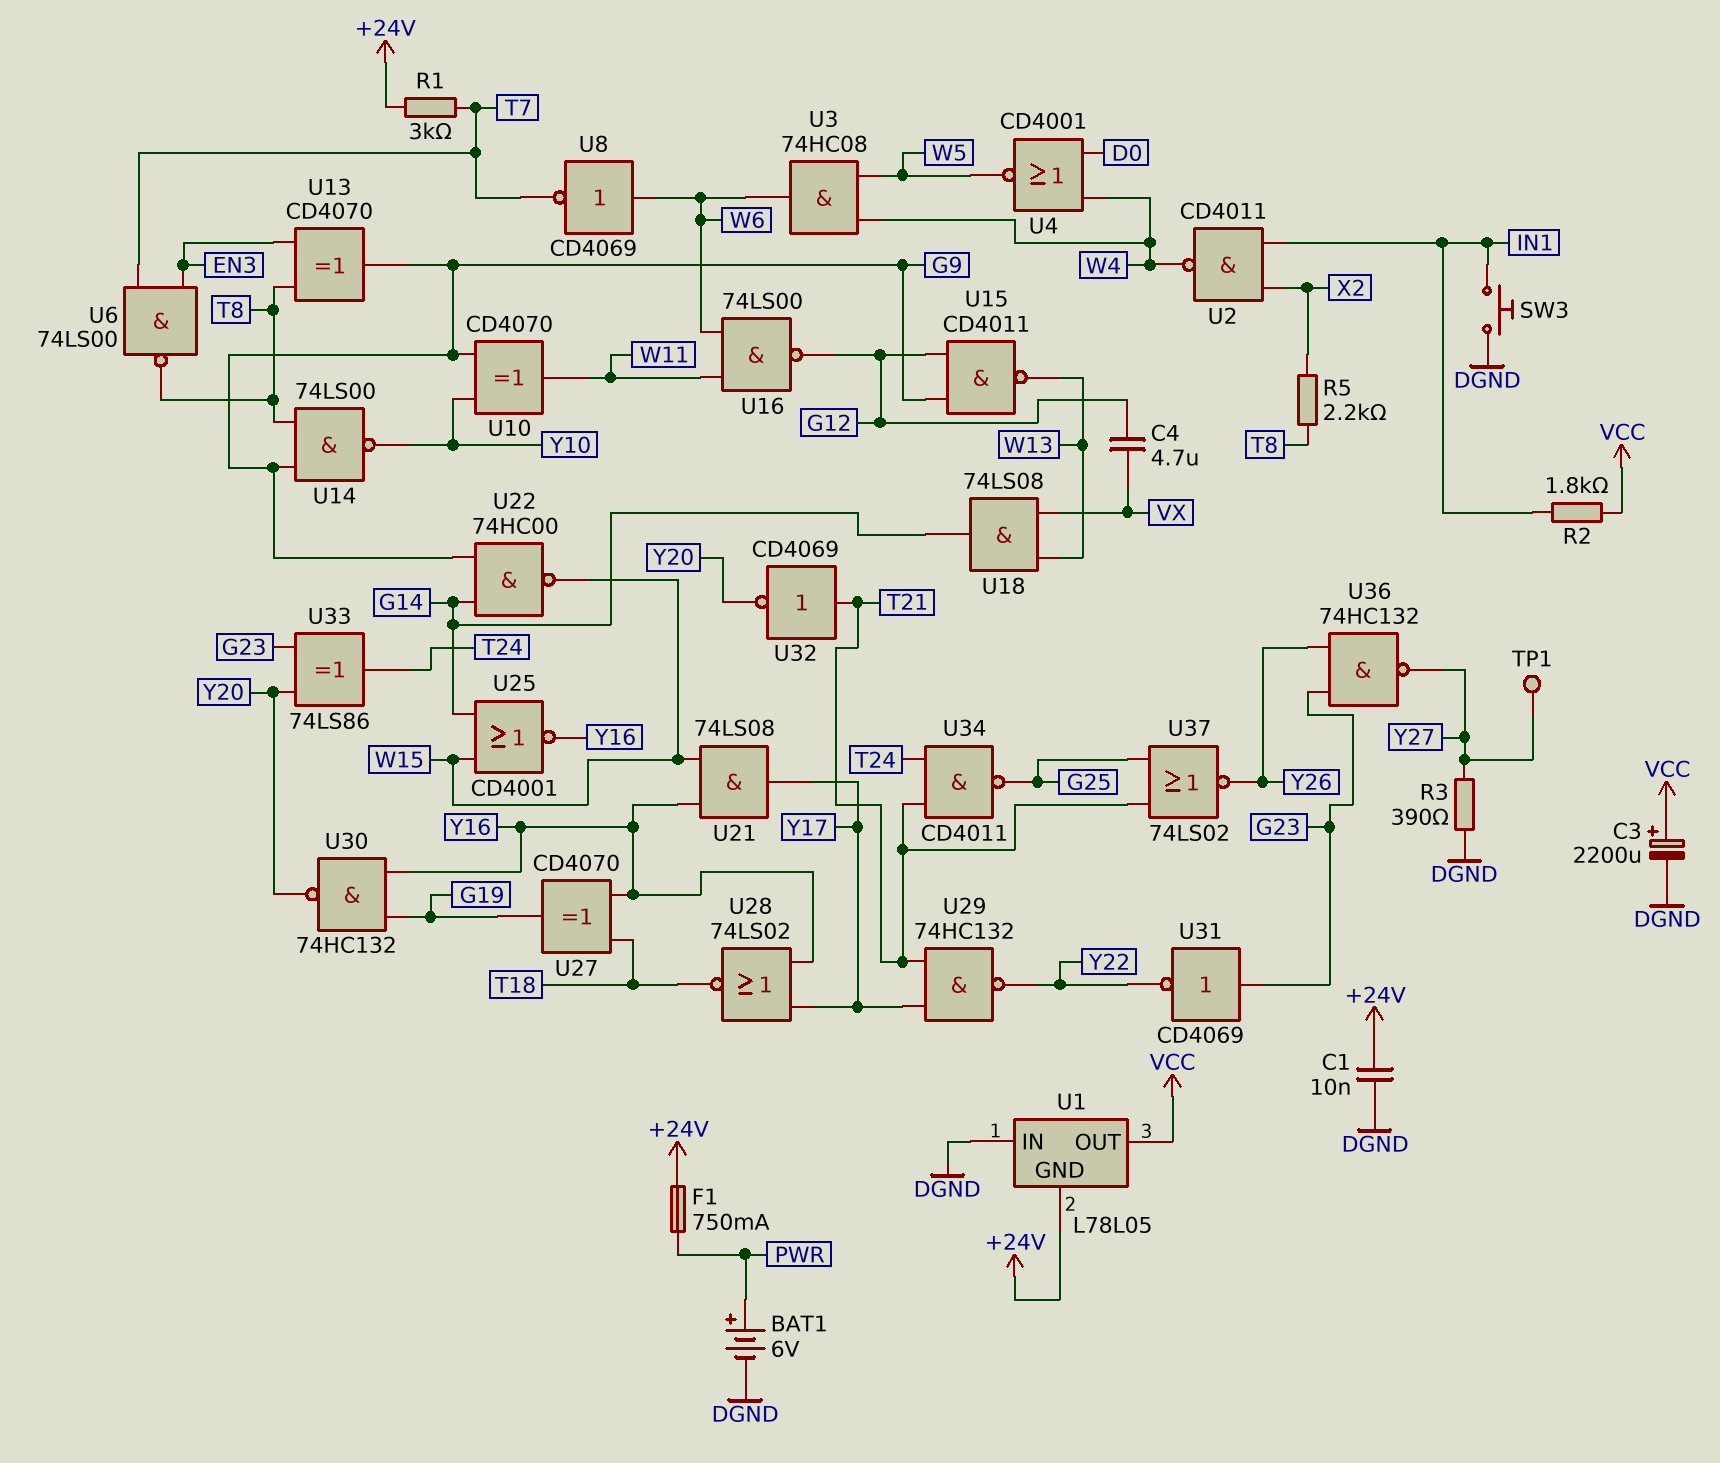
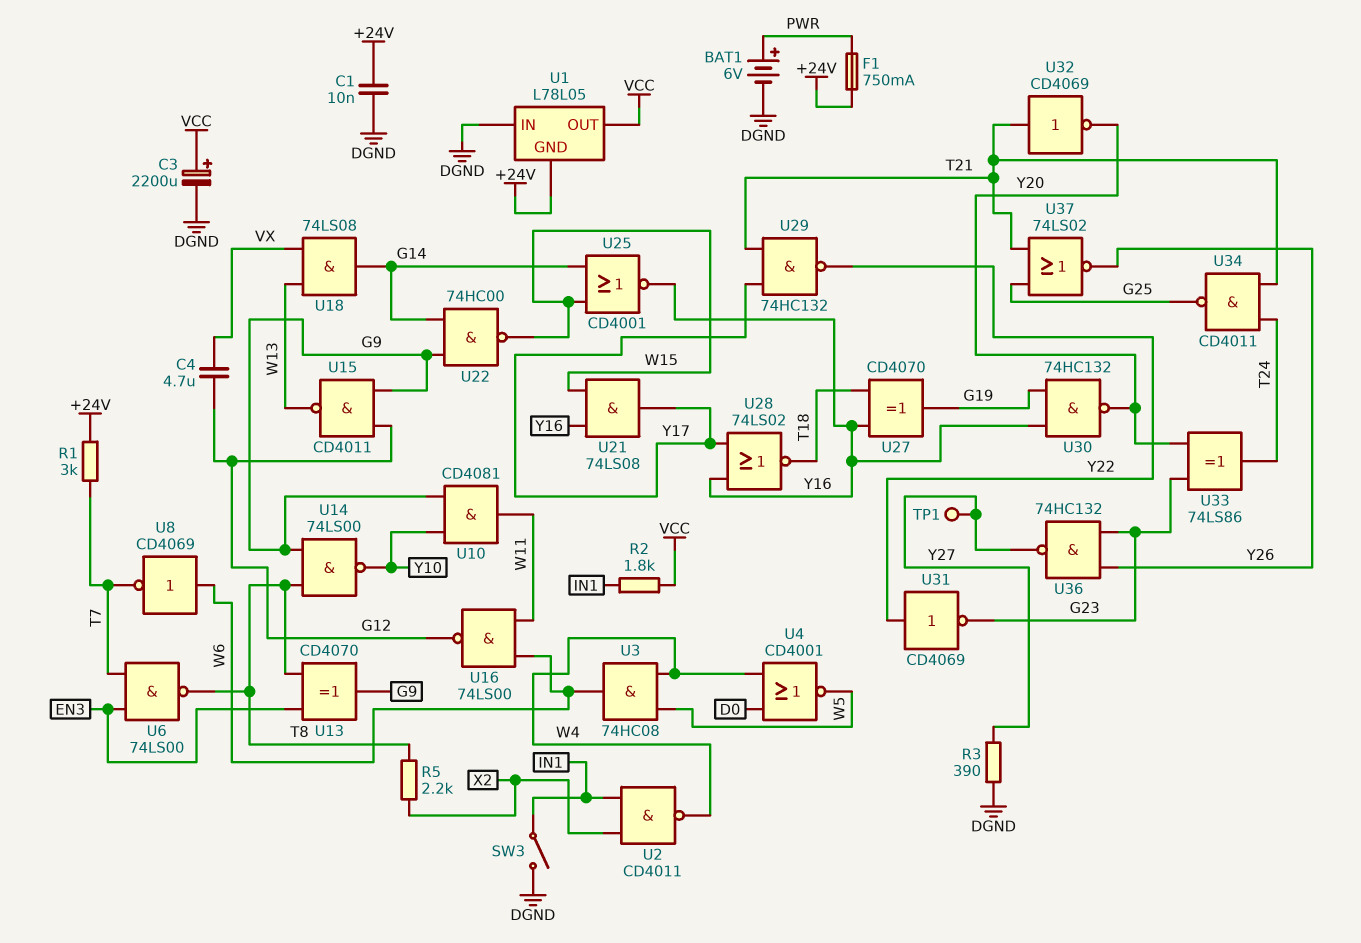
SW3: button (DGND, IN1) -> switch (DGND, IN1)
U10: XOR CD4070 (in G9, in Y10, out W11) -> AND CD4081 (in G9, in Y10, out W11)
U31: NOT CD4069 (in G23, out Y22) -> NOT CD4069 (in Y22, out G23)

